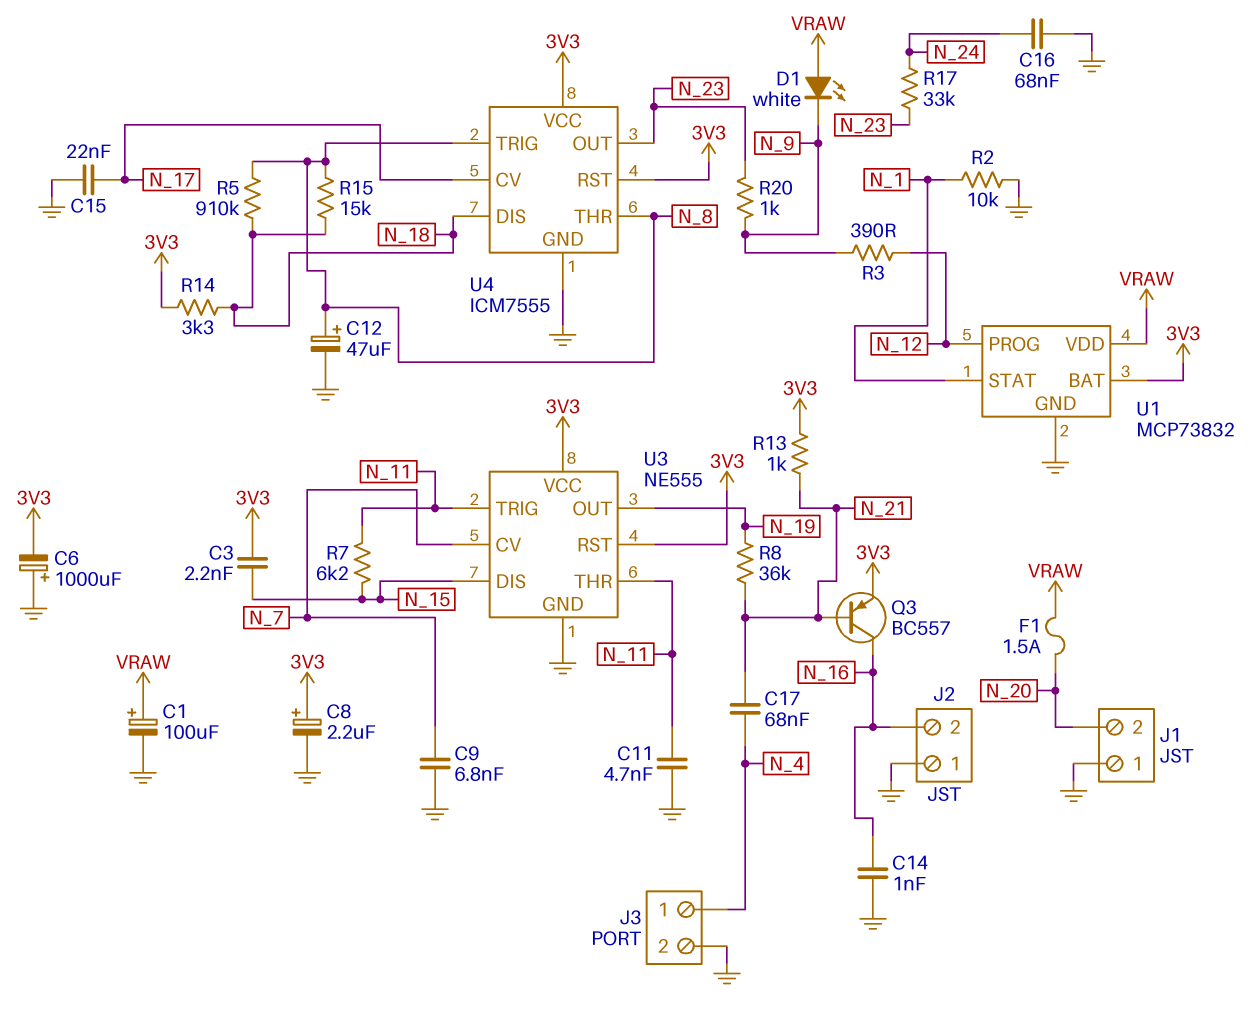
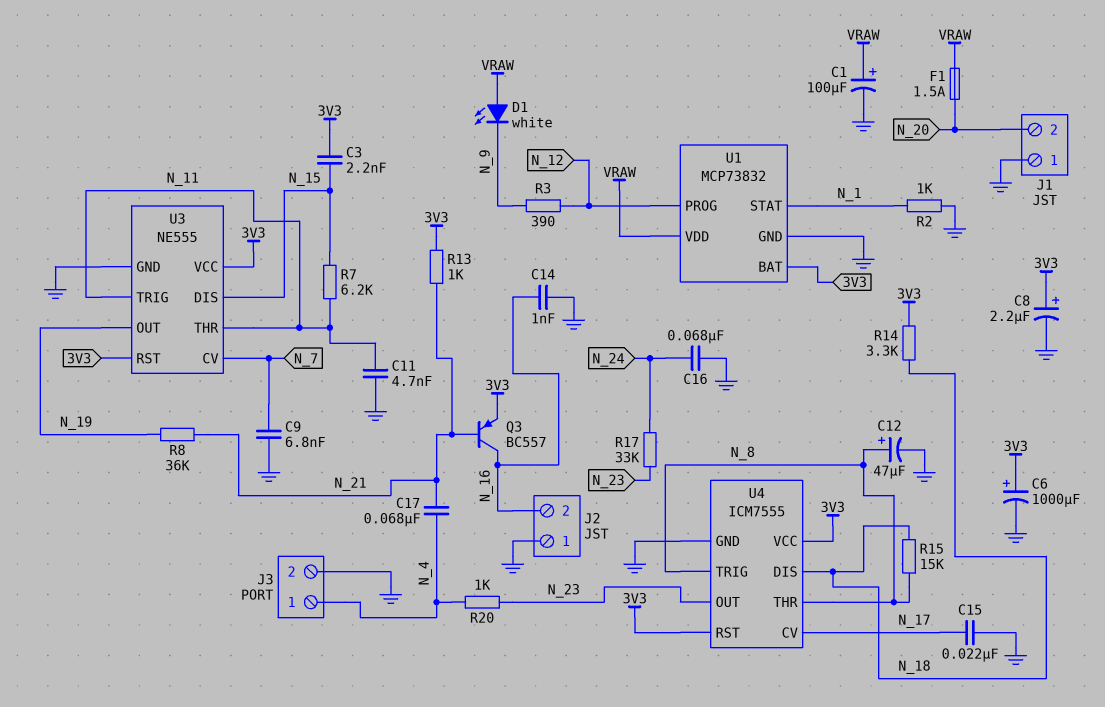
C6: 1000uF (plus GND, minus 3V3) -> 1000uF (plus 3V3, minus GND)
R2: 10k (GND, N_1) -> 1k (GND, N_1)
R5: 910k (N_8, N_18) -> none
R20: 1k (N_9, N_23) -> 1k (N_4, N_23)

